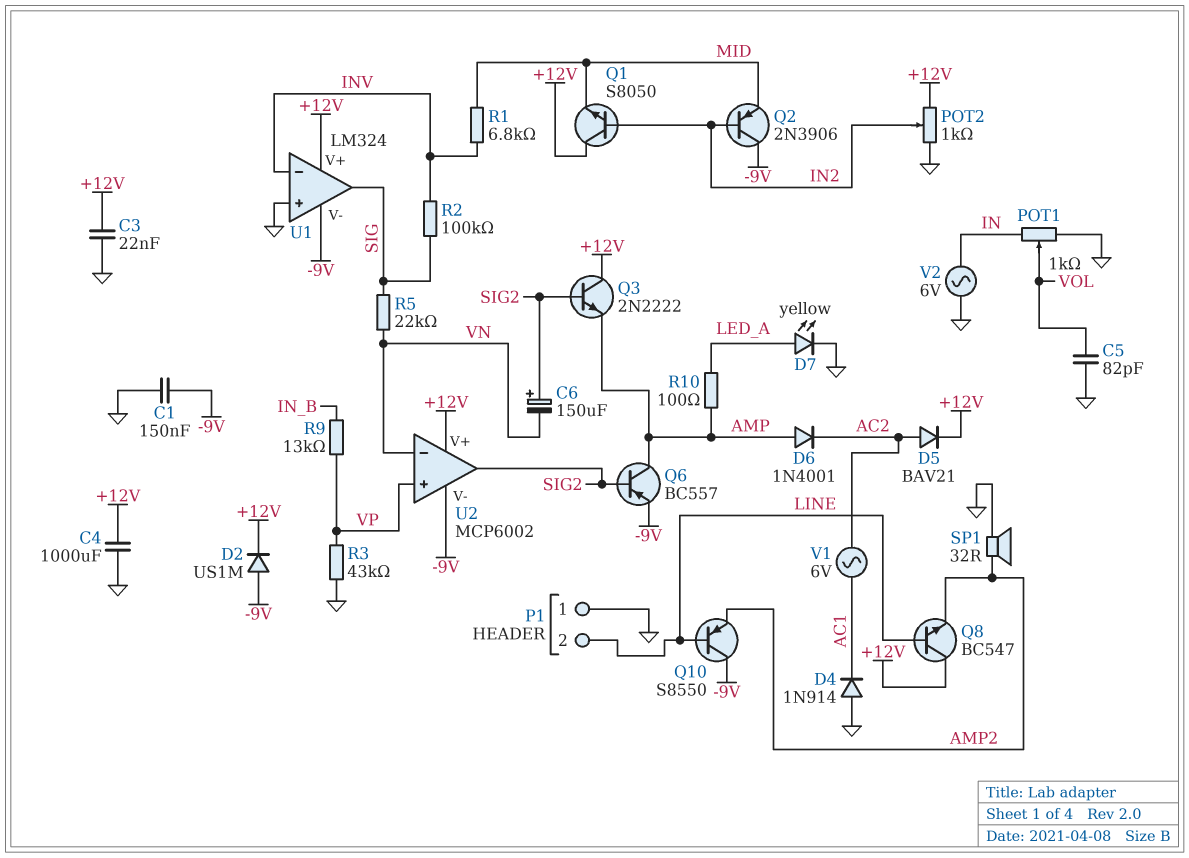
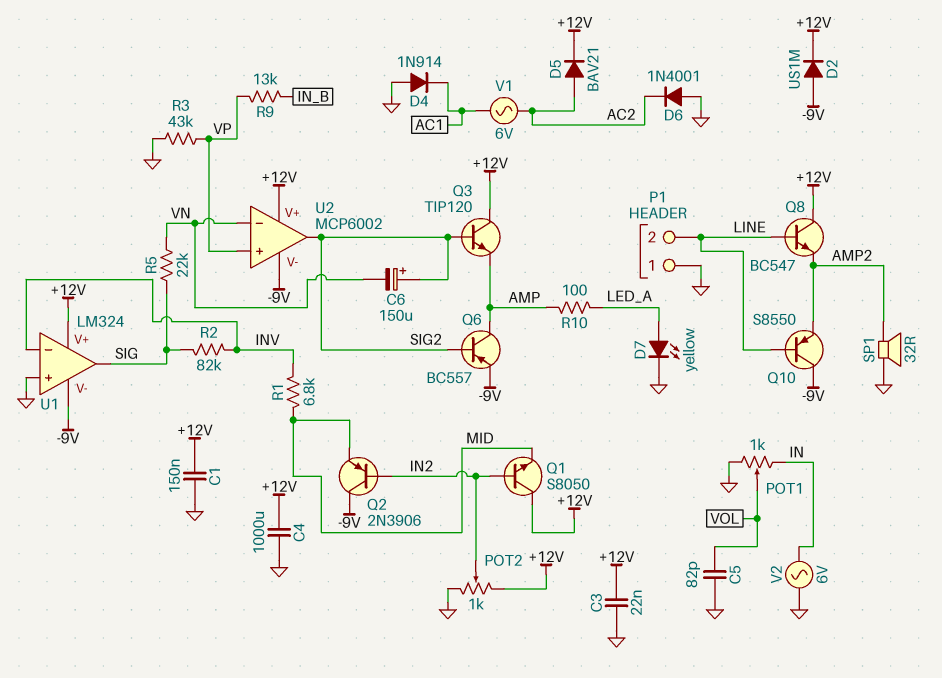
C1: 150nF (-9V, GND) -> 150nF (+12V, GND)
D6: diode 1N4001 (A AMP, K AC2) -> diode 1N4001 (A GND, K AC2)
Q3: NPN 2N2222 (B SIG2, C +12V, E AMP) -> NPN TIP120 (B SIG2, C +12V, E AMP)
R2: 100k (INV, SIG) -> 82k (INV, SIG)

